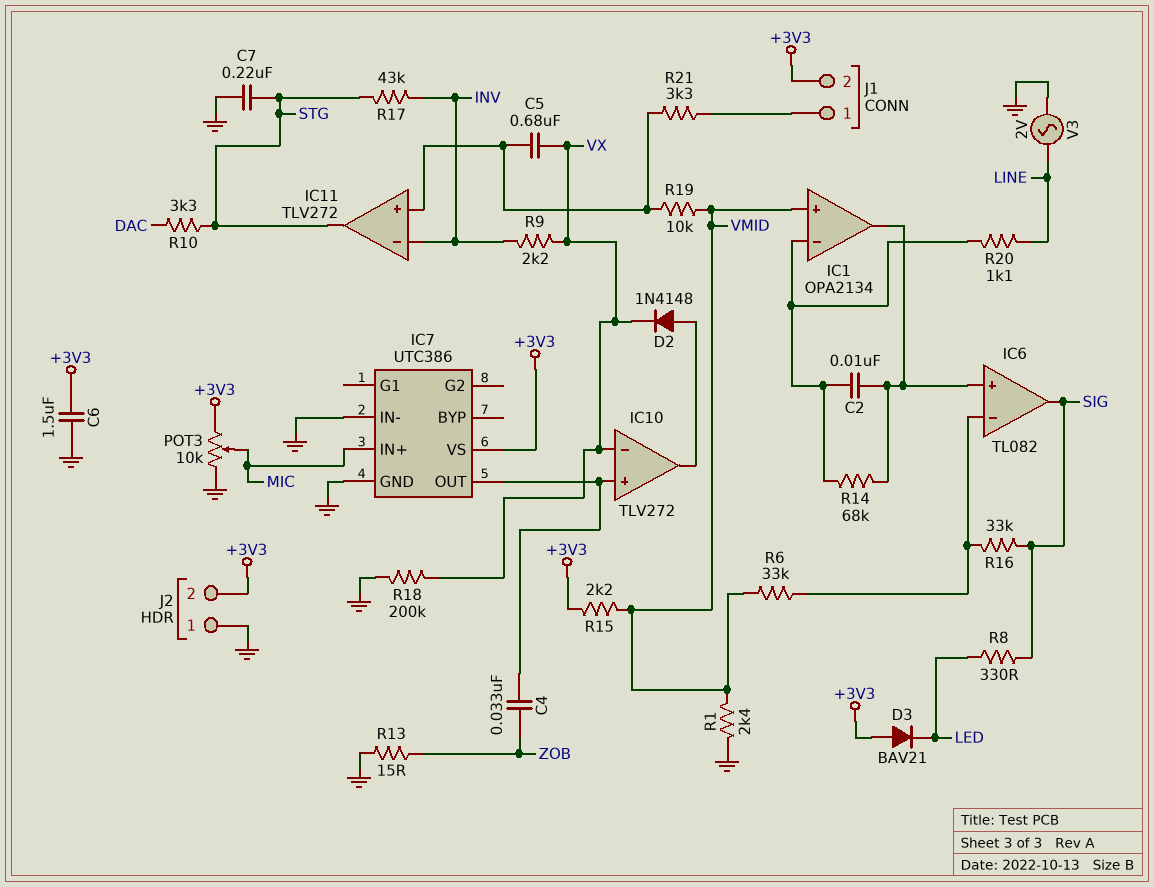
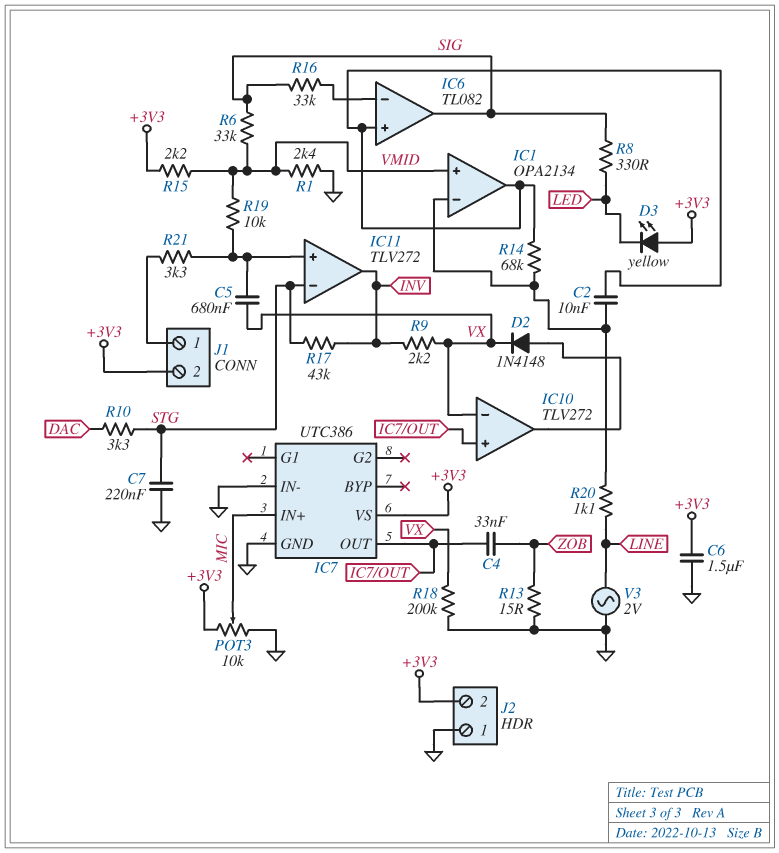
D3: diode BAV21 (A +3V3, K LED) -> LED yellow (A +3V3, K LED)
IC11 pin in-: INV -> STG
IC11 pin out: STG -> INV
R6: 33k (IC6/in-, VMID) -> 33k (SIG, VMID)

